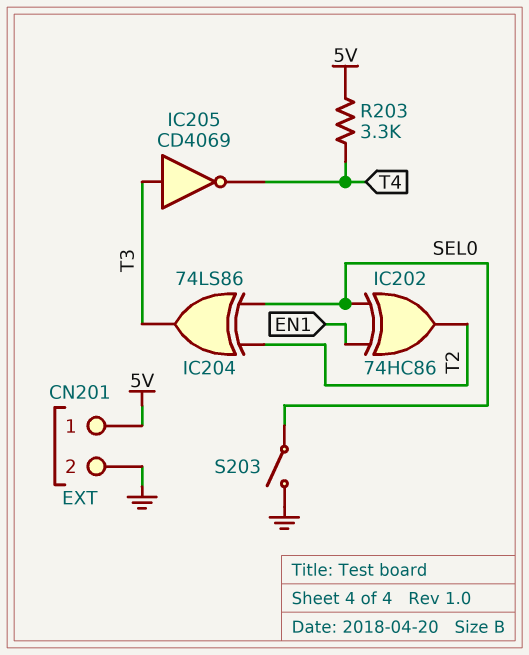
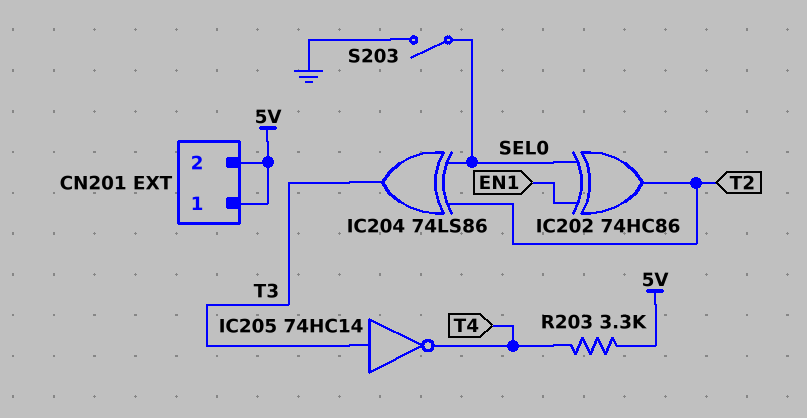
CN201 pin 2: GND -> 5V
IC205: NOT CD4069 (in T3, out T4) -> NOT 74HC14 (in T3, out T4)

